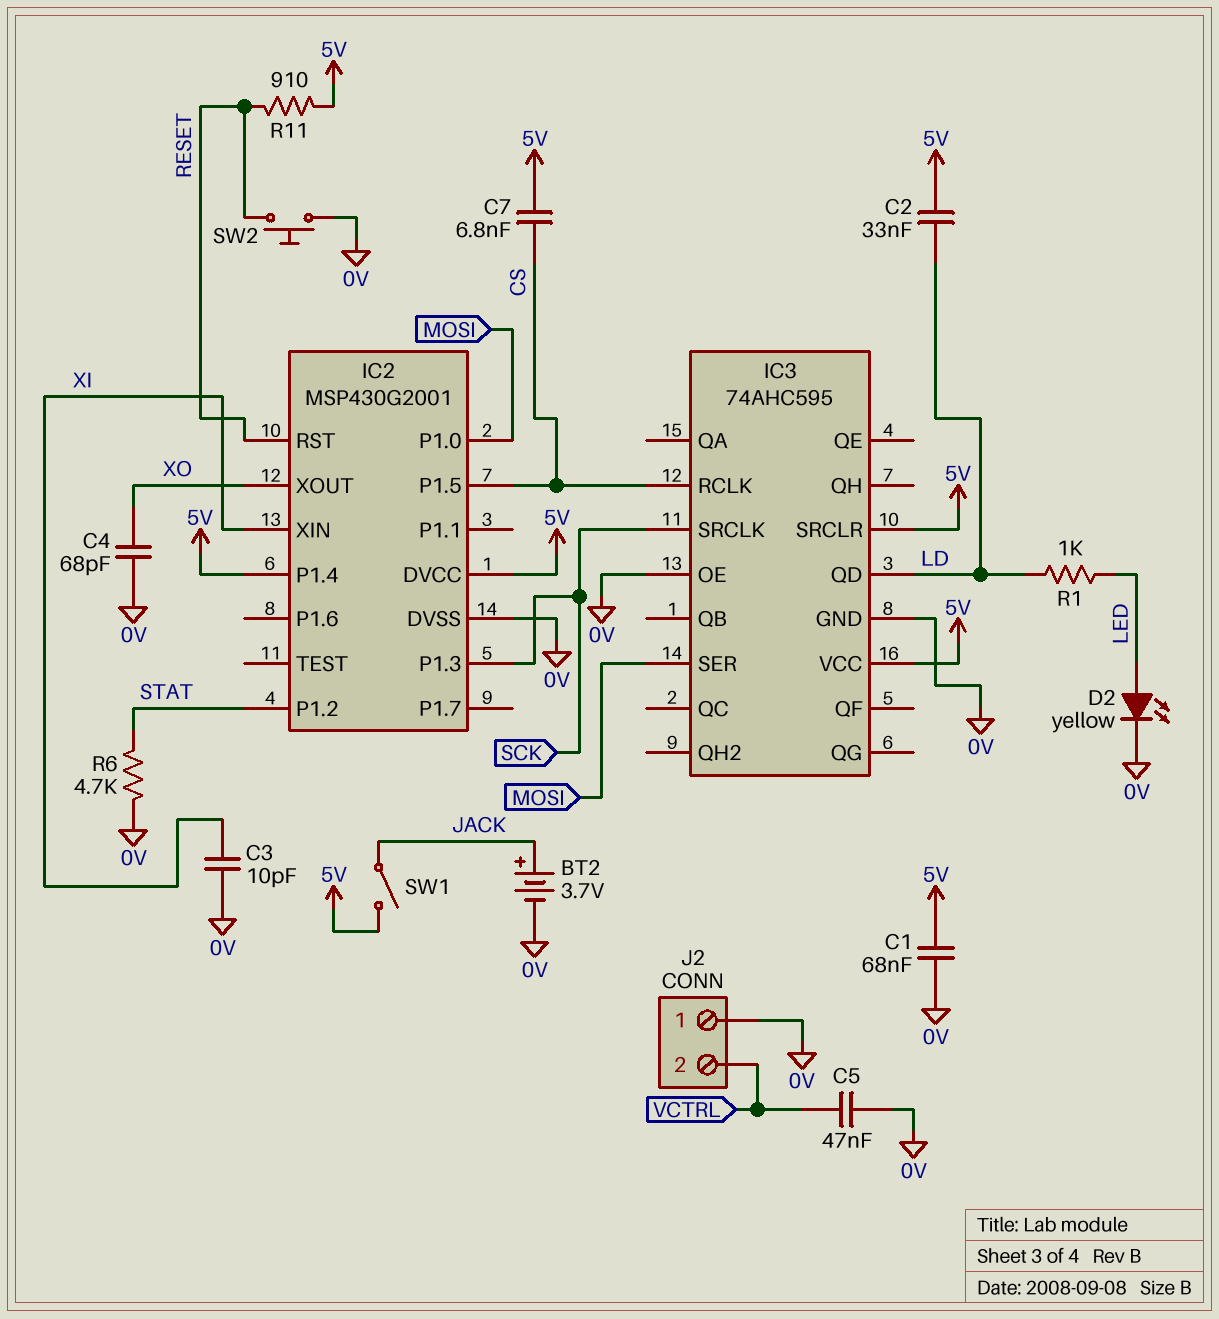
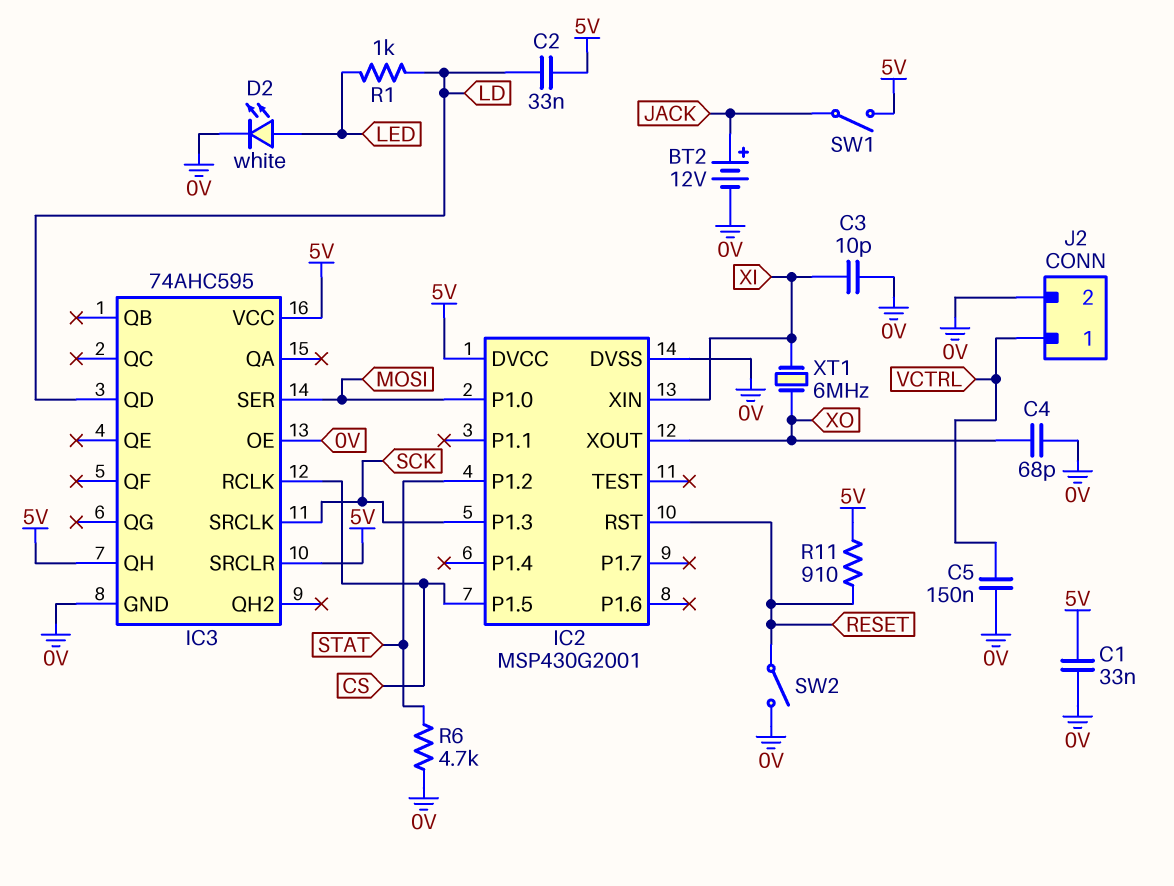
BT2: 3.7V (plus JACK, minus 0V) -> 12V (plus JACK, minus 0V)
C1: 68nF (0V, 5V) -> 33nF (0V, 5V)
C5: 47nF (0V, VCTRL) -> 150nF (0V, VCTRL)
C7: 6.8nF (5V, CS) -> none
D2: LED yellow (A LED, K 0V) -> LED white (A LED, K 0V)
IC2 pin P1.4: 5V -> none
IC3 pin QH: none -> 5V
J2 pin 1: 0V -> VCTRL
J2 pin 2: VCTRL -> 0V
SW2: button (0V, RESET) -> switch (0V, RESET)
XT1: none -> 6MHz (XI, XO)

